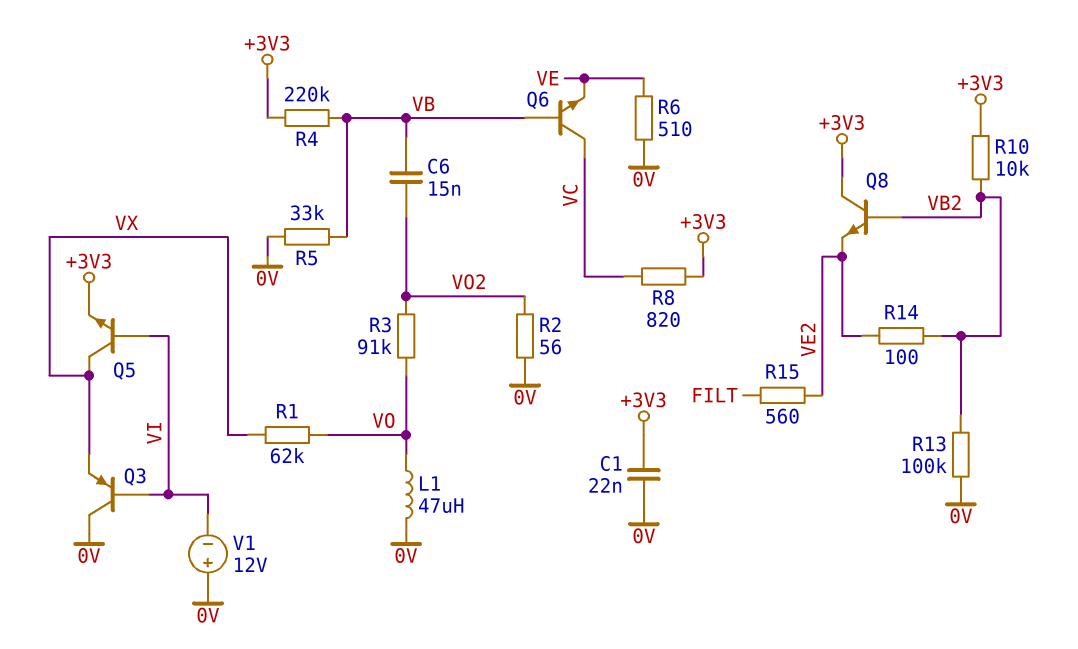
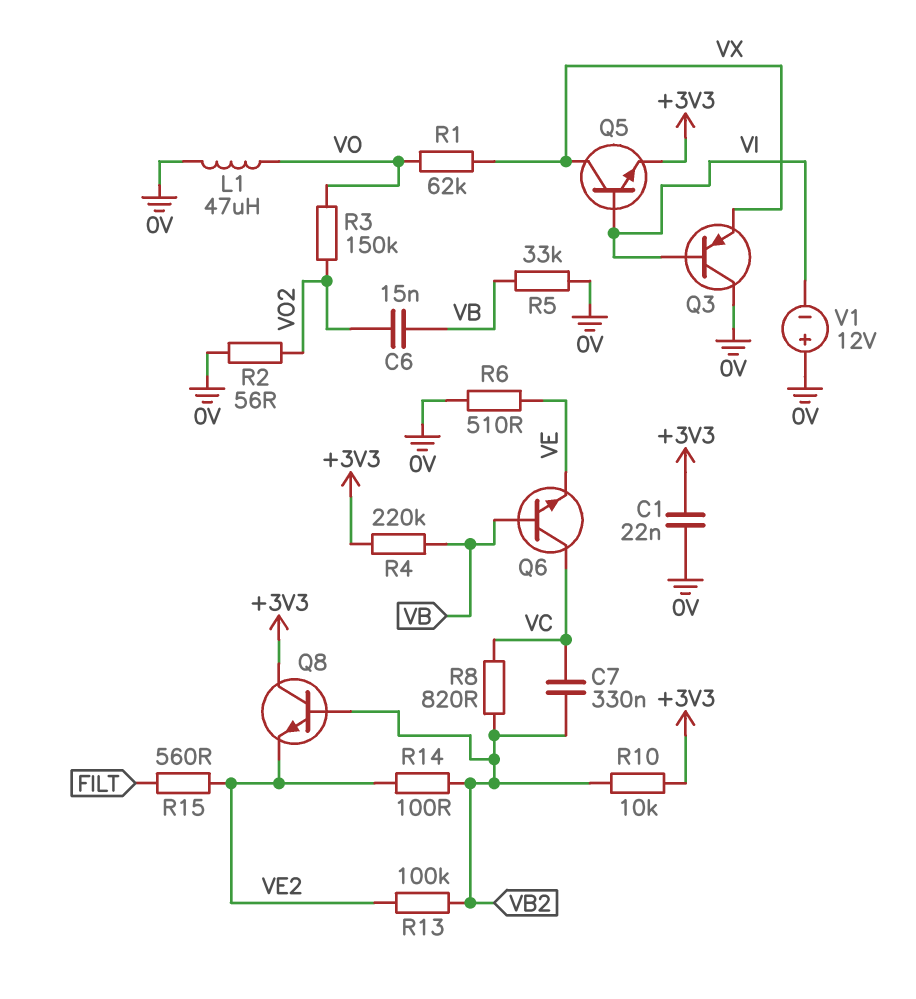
C7: none -> 330nF (VB2, VC)
R3: 91k (VO, VO2) -> 150k (VO, VO2)
R8: 820 (+3V3, VC) -> 820 (VB2, VC)
R13: 100k (0V, VB2) -> 100k (VB2, VE2)

